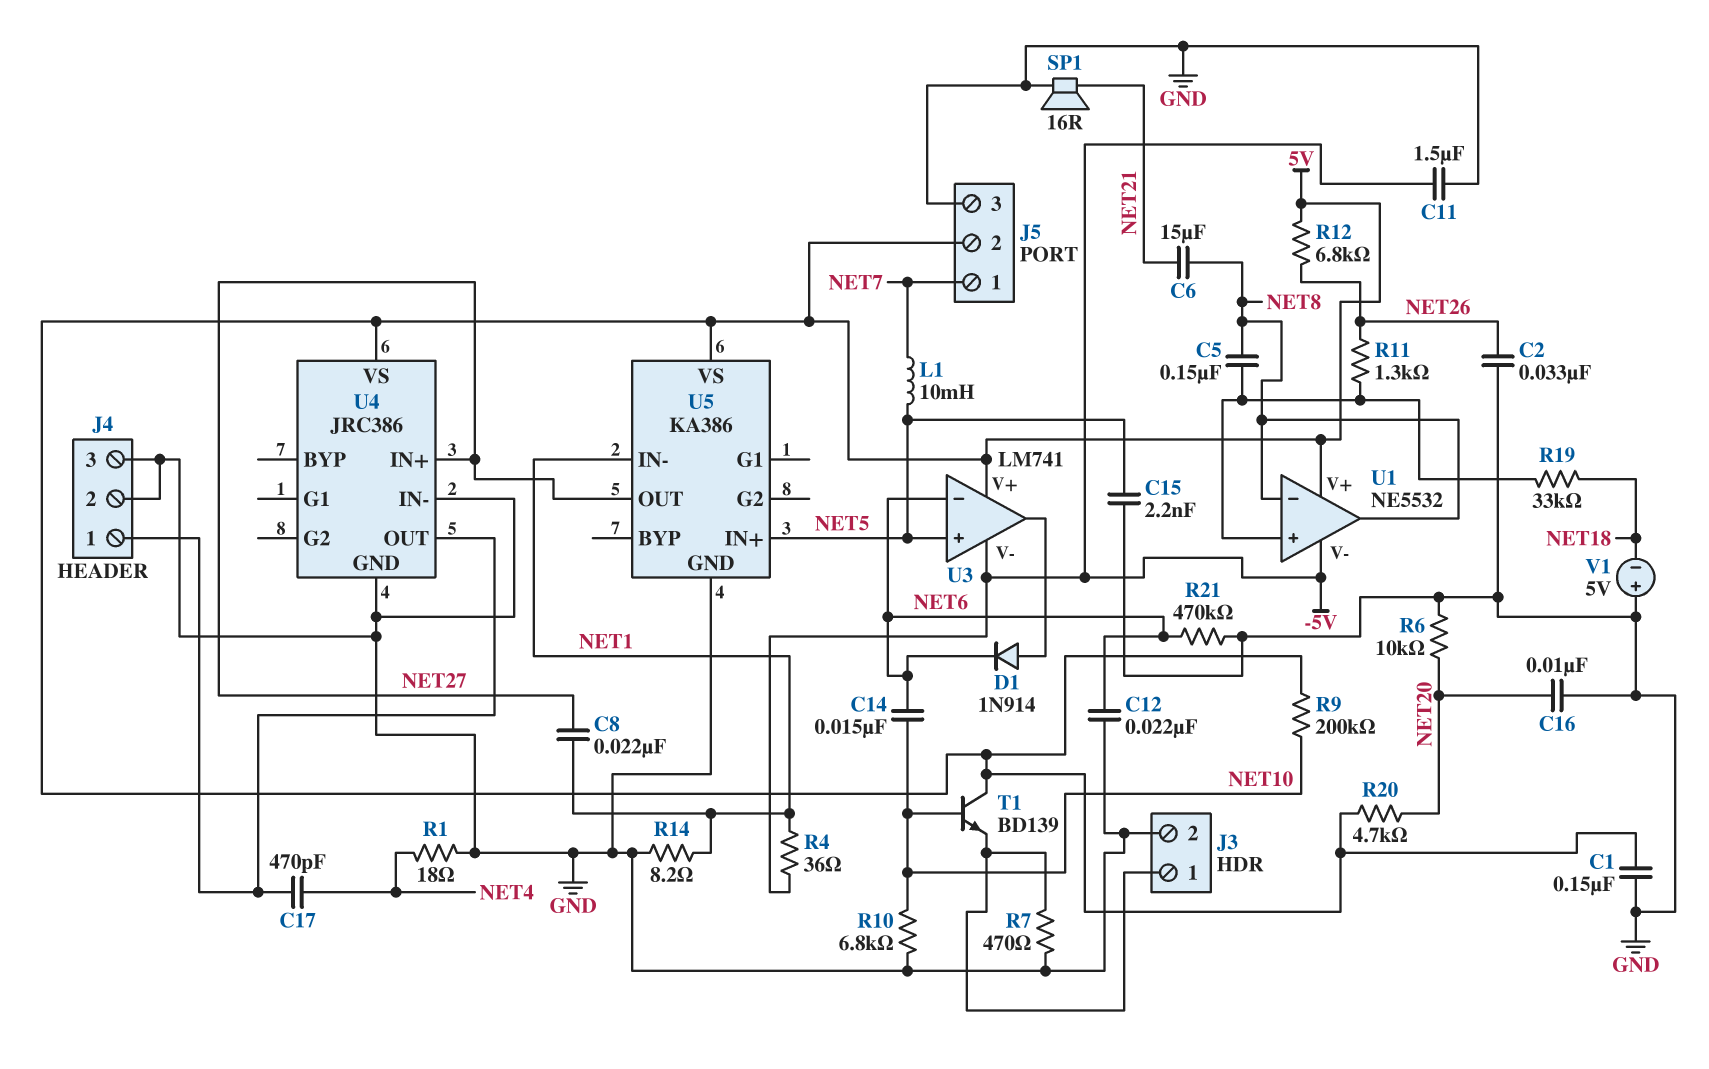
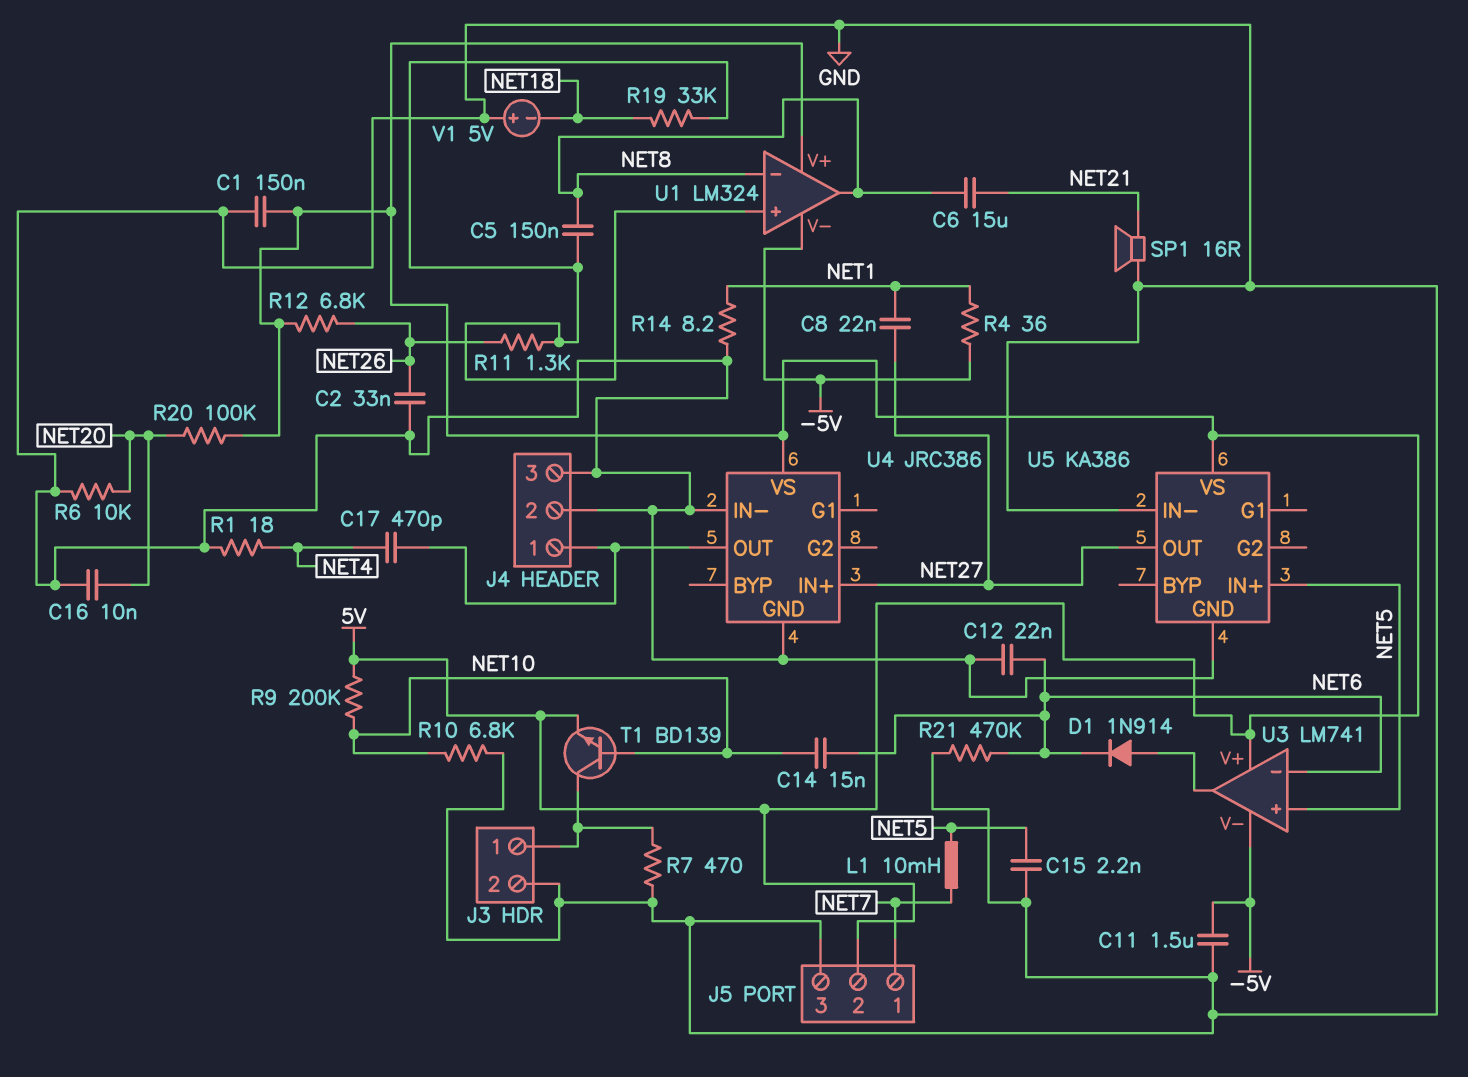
R20: 4.7k (5V, NET20) -> 100k (5V, NET20)
T1: NPN BD139 (B NET10, C 5V, E J3/1) -> NPN BD139 (B NET10, C J3/1, E 5V)
U1: NE5532 -> LM324
U5 pin IN-: NET1 -> GND

